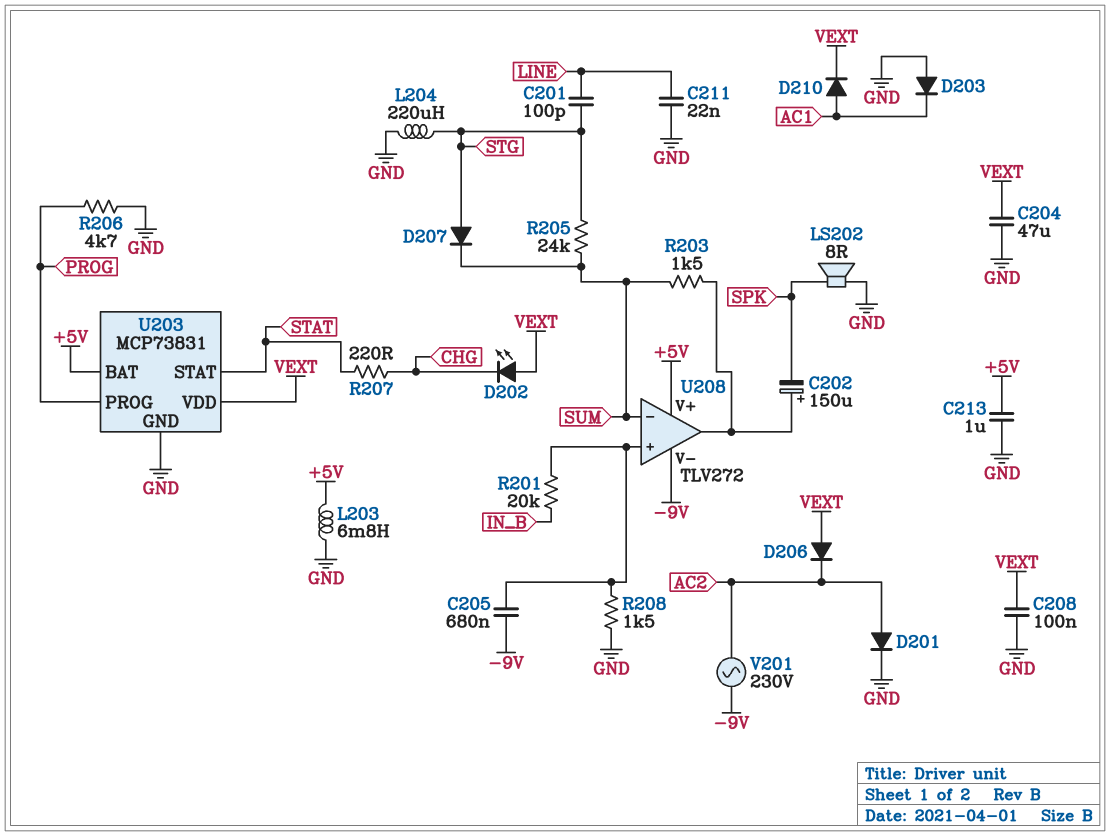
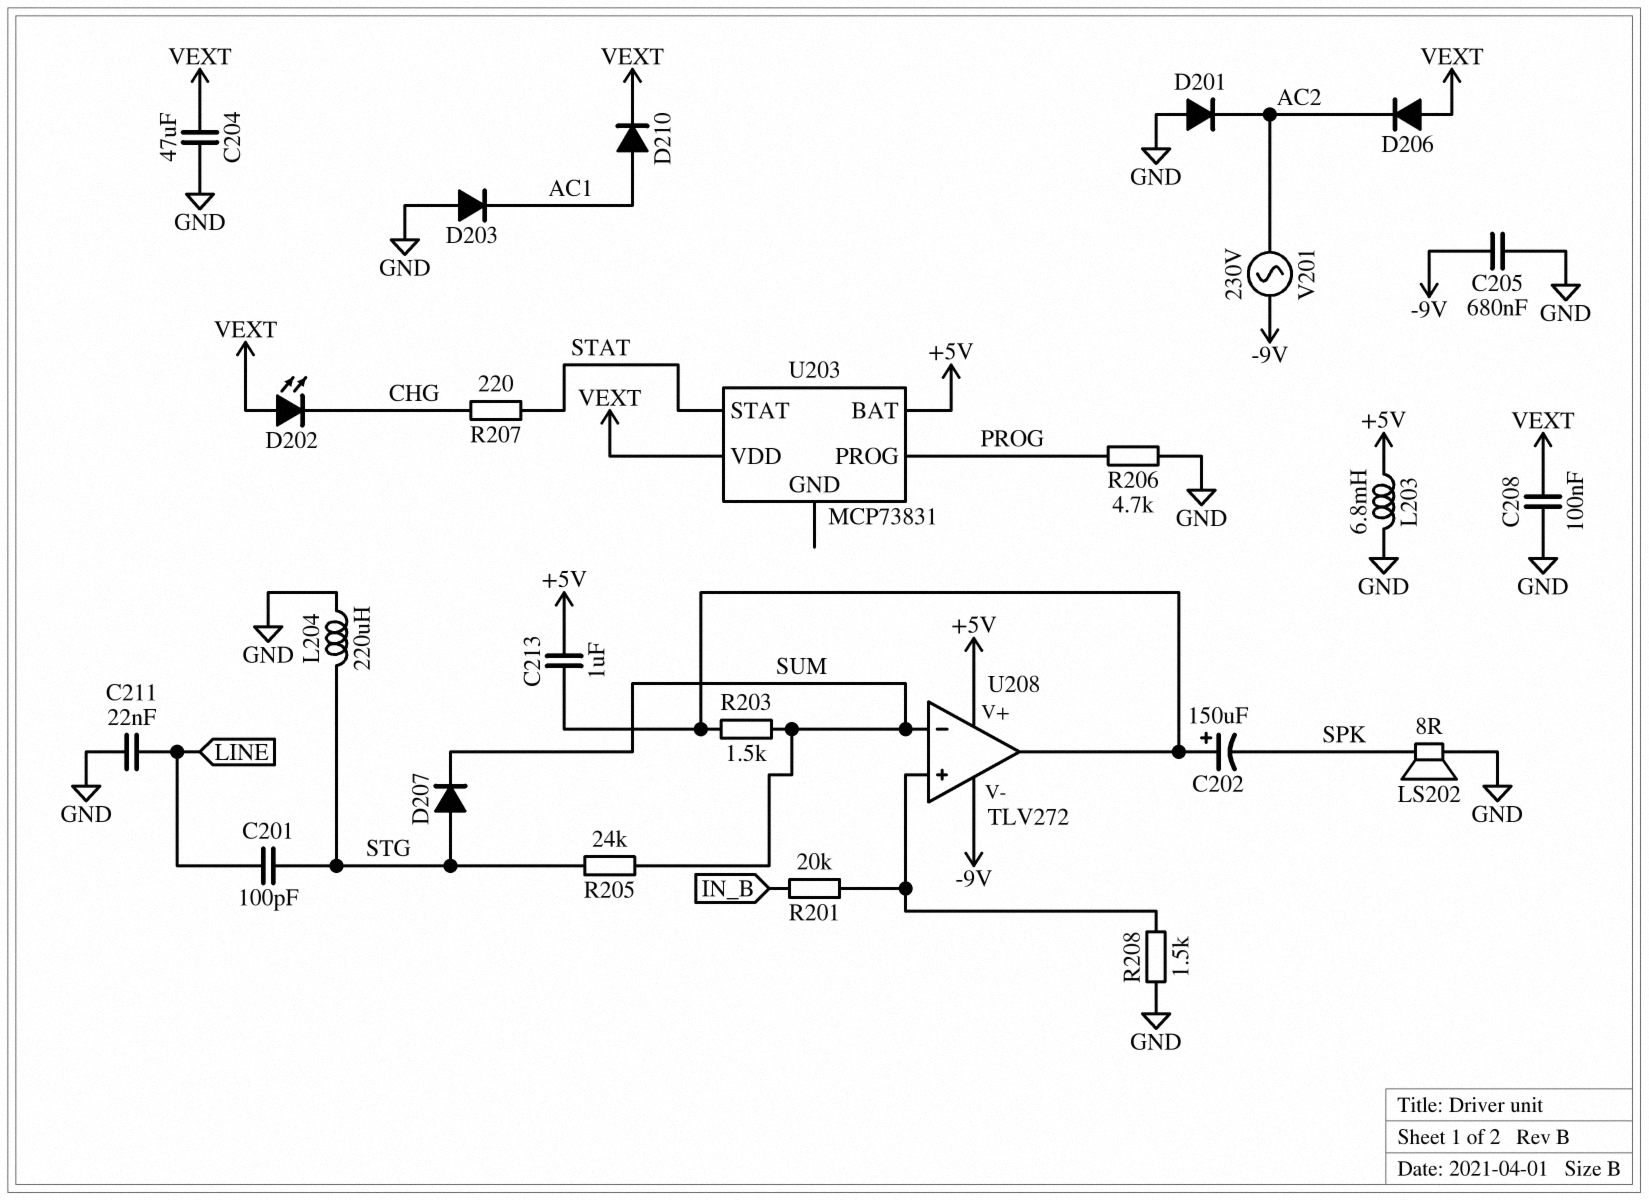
C205: 680nF (-9V, U208/in+) -> 680nF (-9V, GND)
C213: 1uF (+5V, GND) -> 1uF (+5V, U208/out)
D201: diode (A AC2, K GND) -> diode (A GND, K AC2)
U203 pin GND: GND -> none

